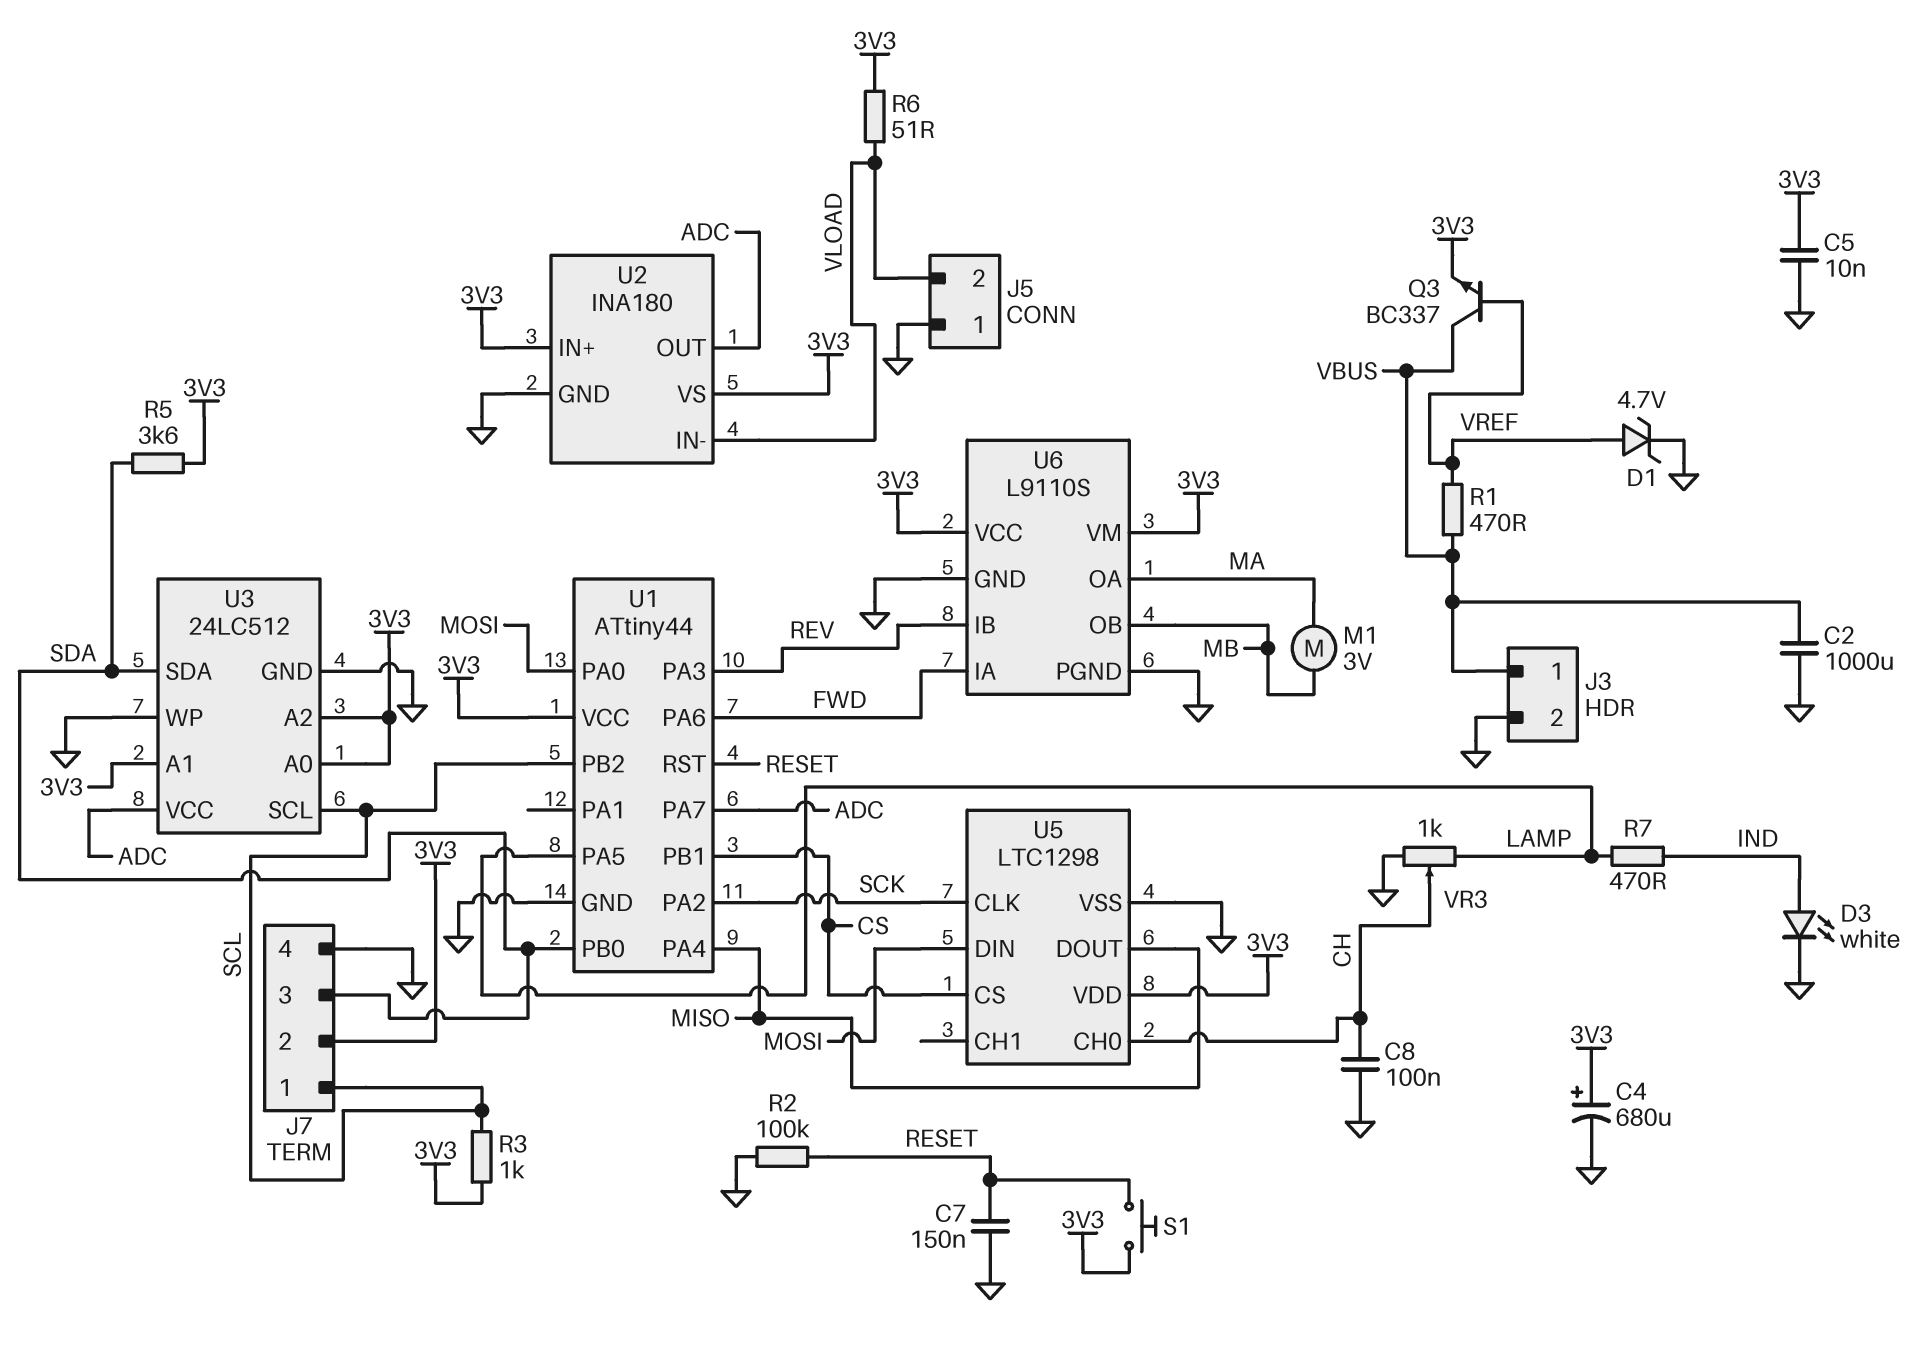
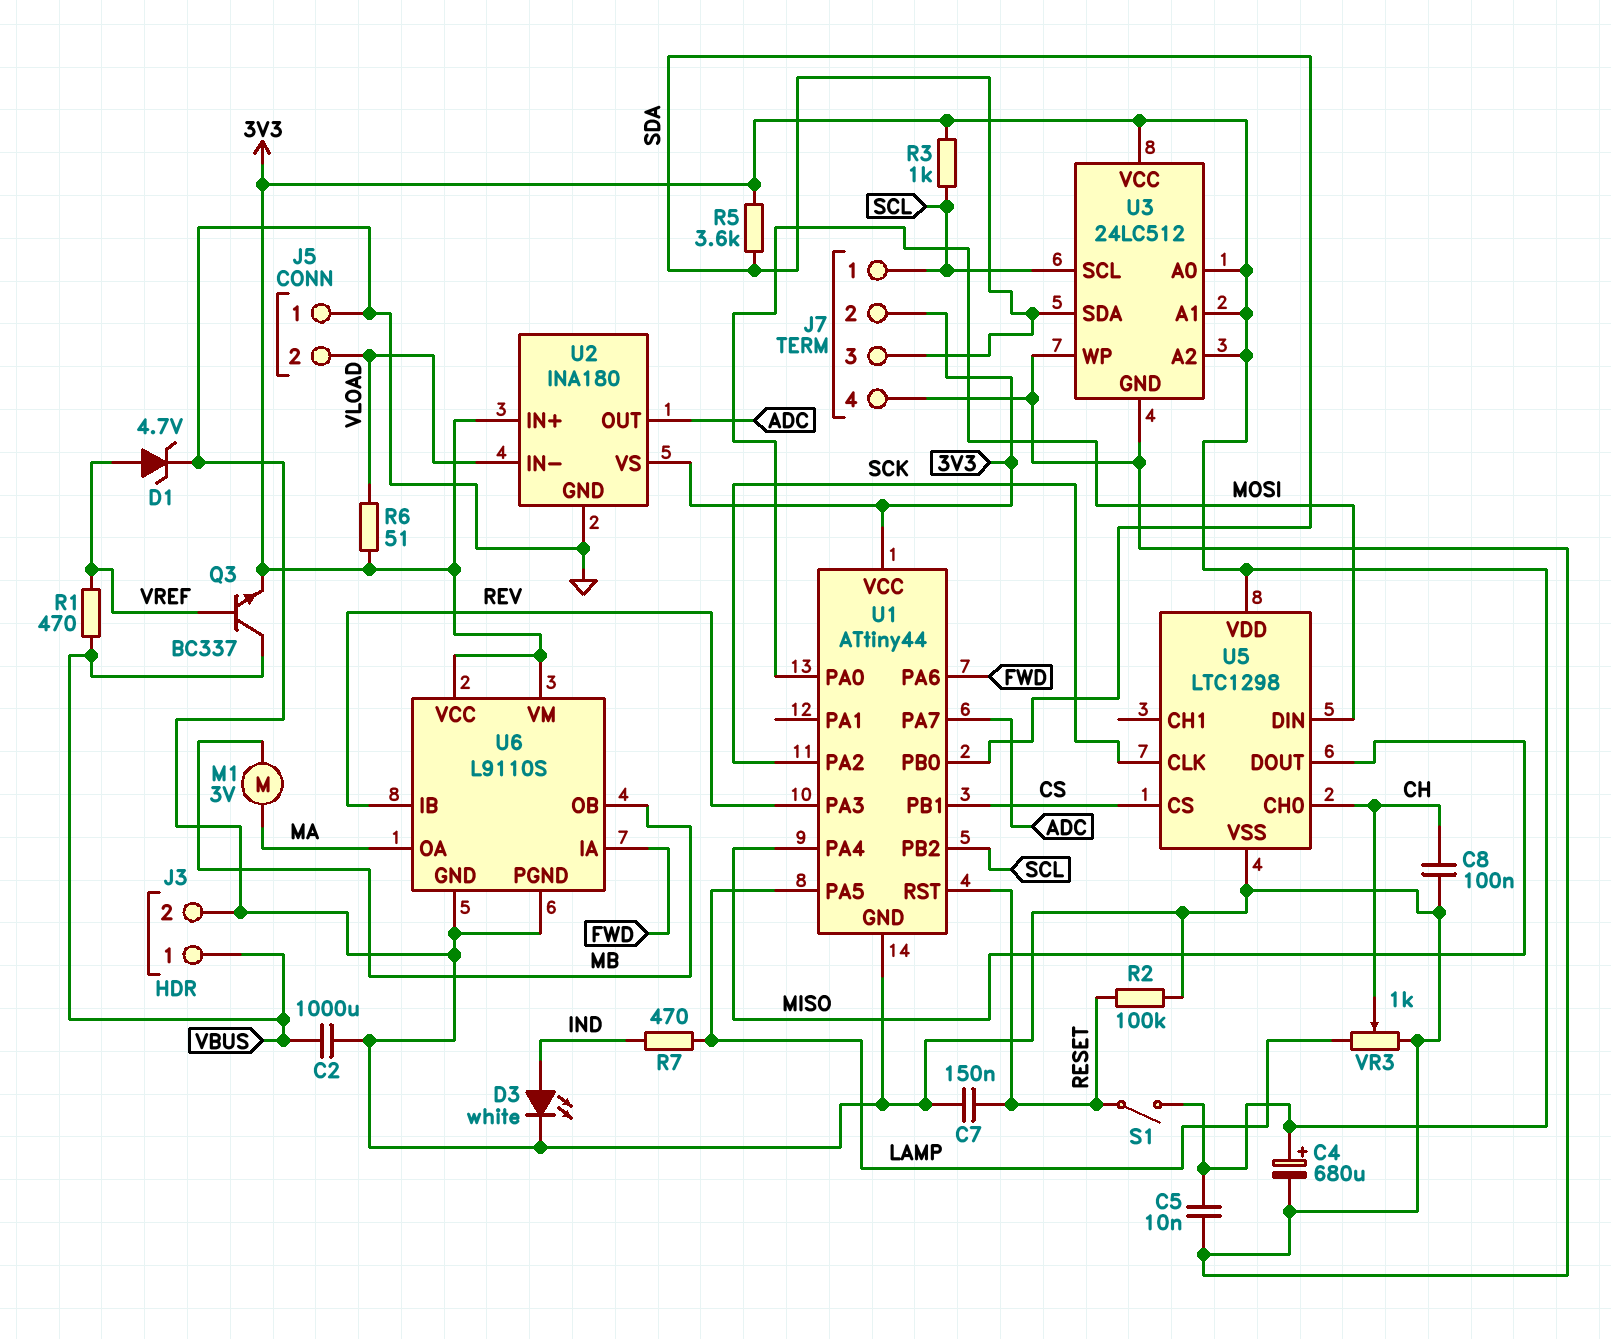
S1: button (3V3, RESET) -> switch (3V3, RESET)
U3 pin VCC: ADC -> 3V3

